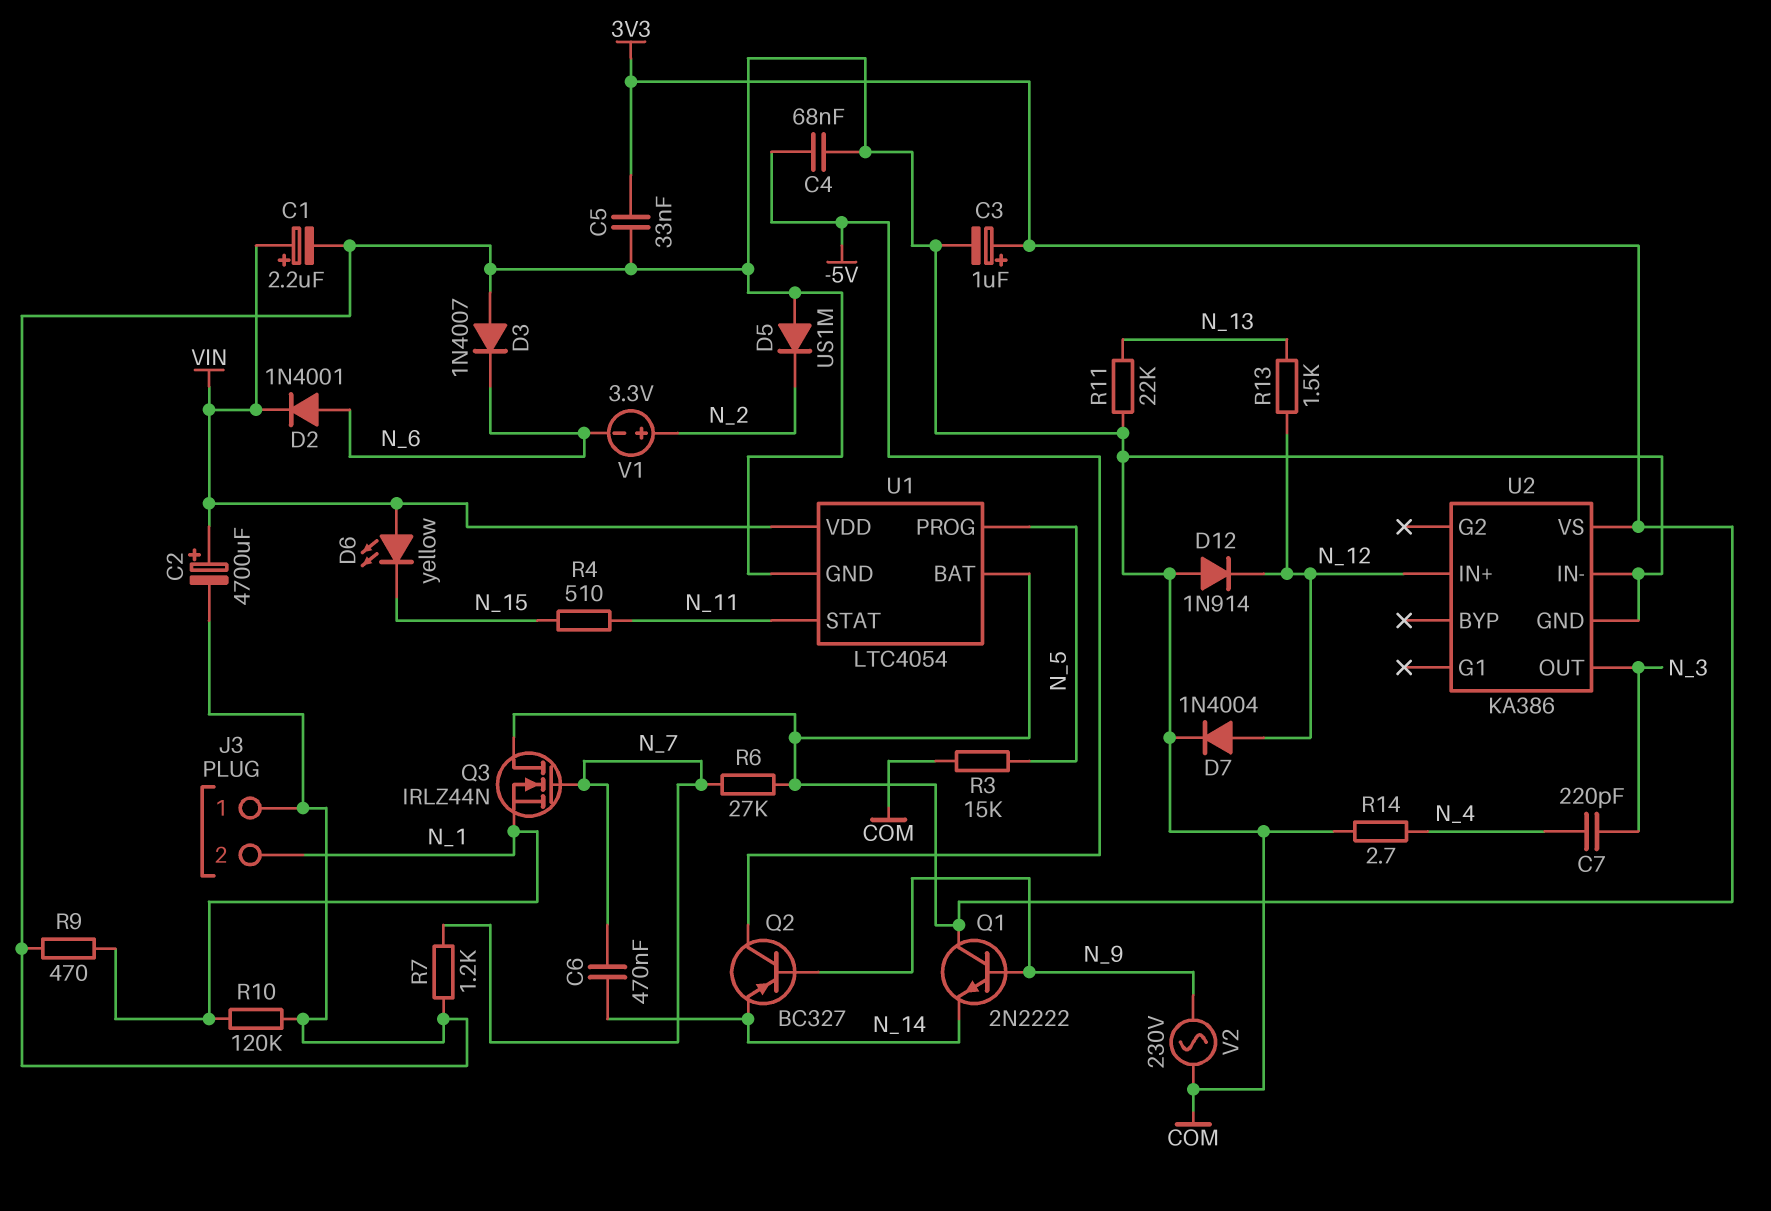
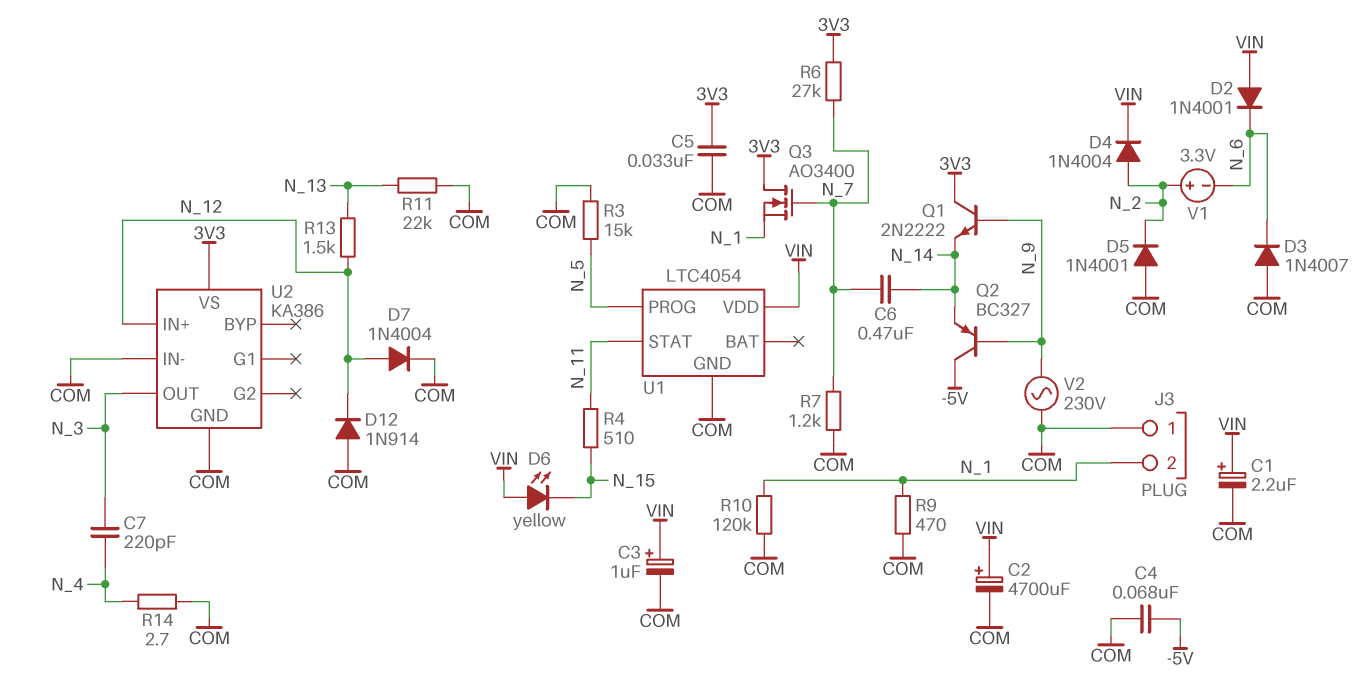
C3: 1uF (plus 3V3, minus COM) -> 1uF (plus VIN, minus COM)
D2: diode 1N4001 (A N_6, K VIN) -> diode 1N4001 (A VIN, K N_6)
D4: none -> diode 1N4004 (A N_2, K VIN)
D5: diode US1M (A COM, K N_2) -> diode 1N4001 (A COM, K N_2)
Q3: NMOS IRLZ44N (G N_7, D 3V3, S N_1) -> NMOS AO3400 (G N_7, D 3V3, S N_1)
U1 pin BAT: 3V3 -> none

